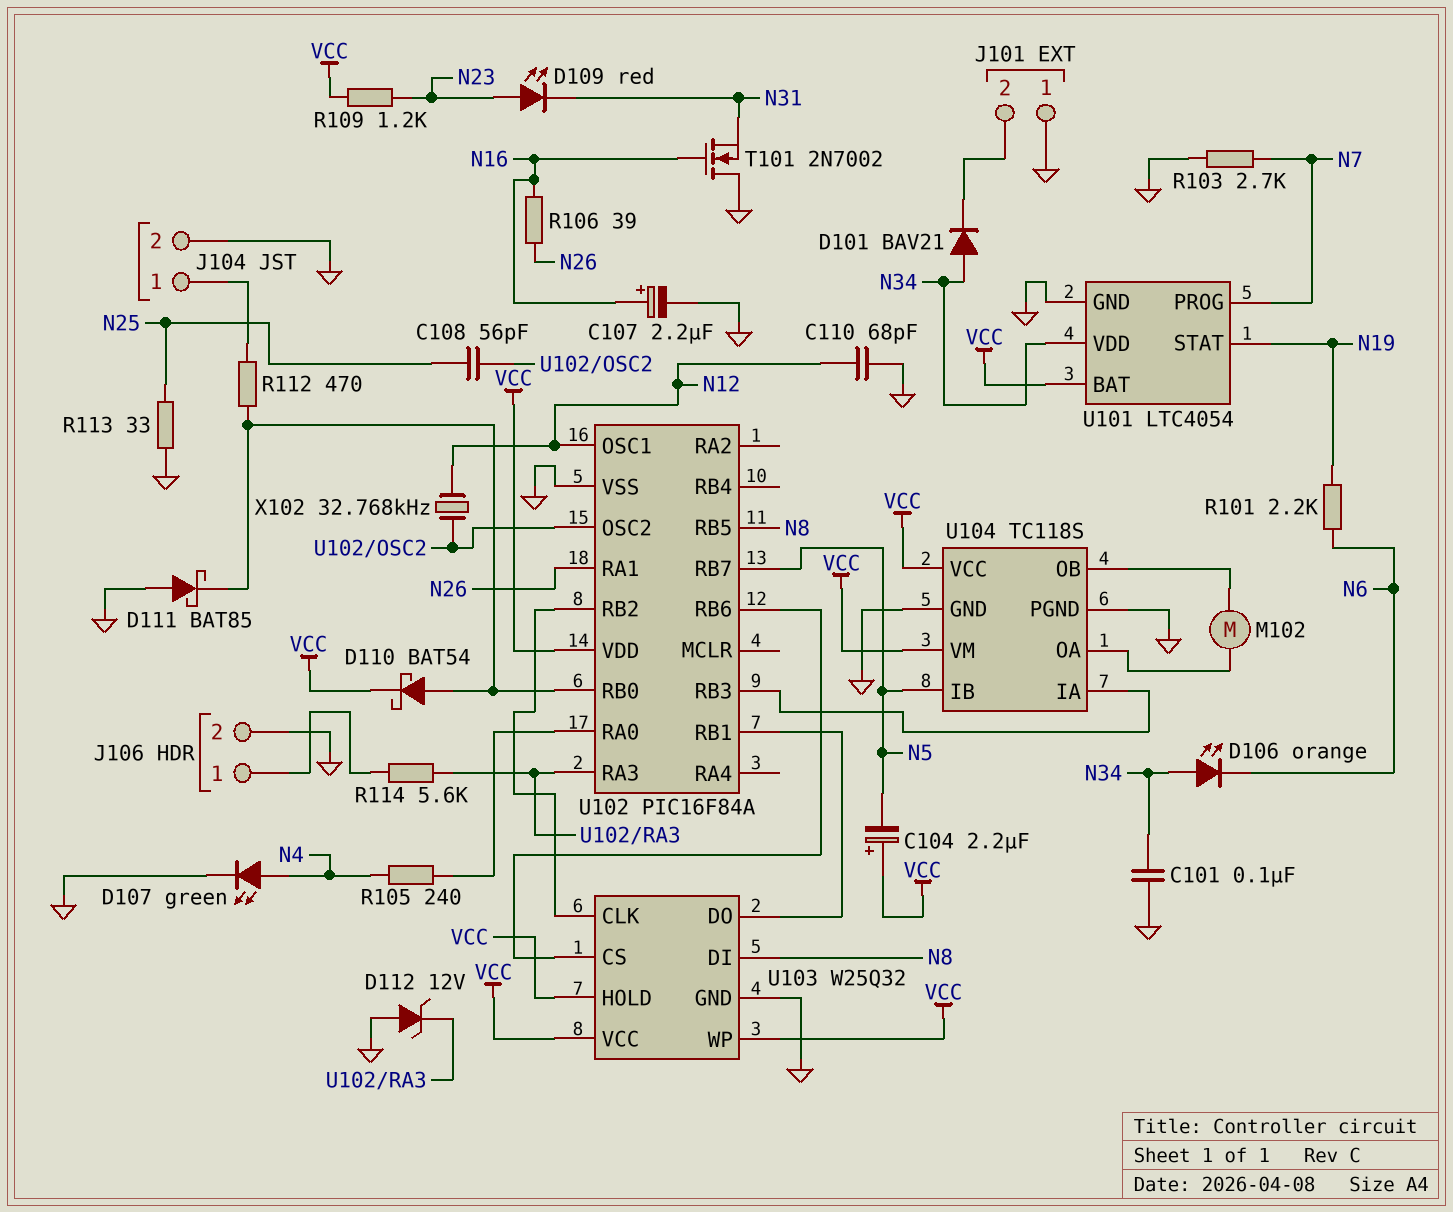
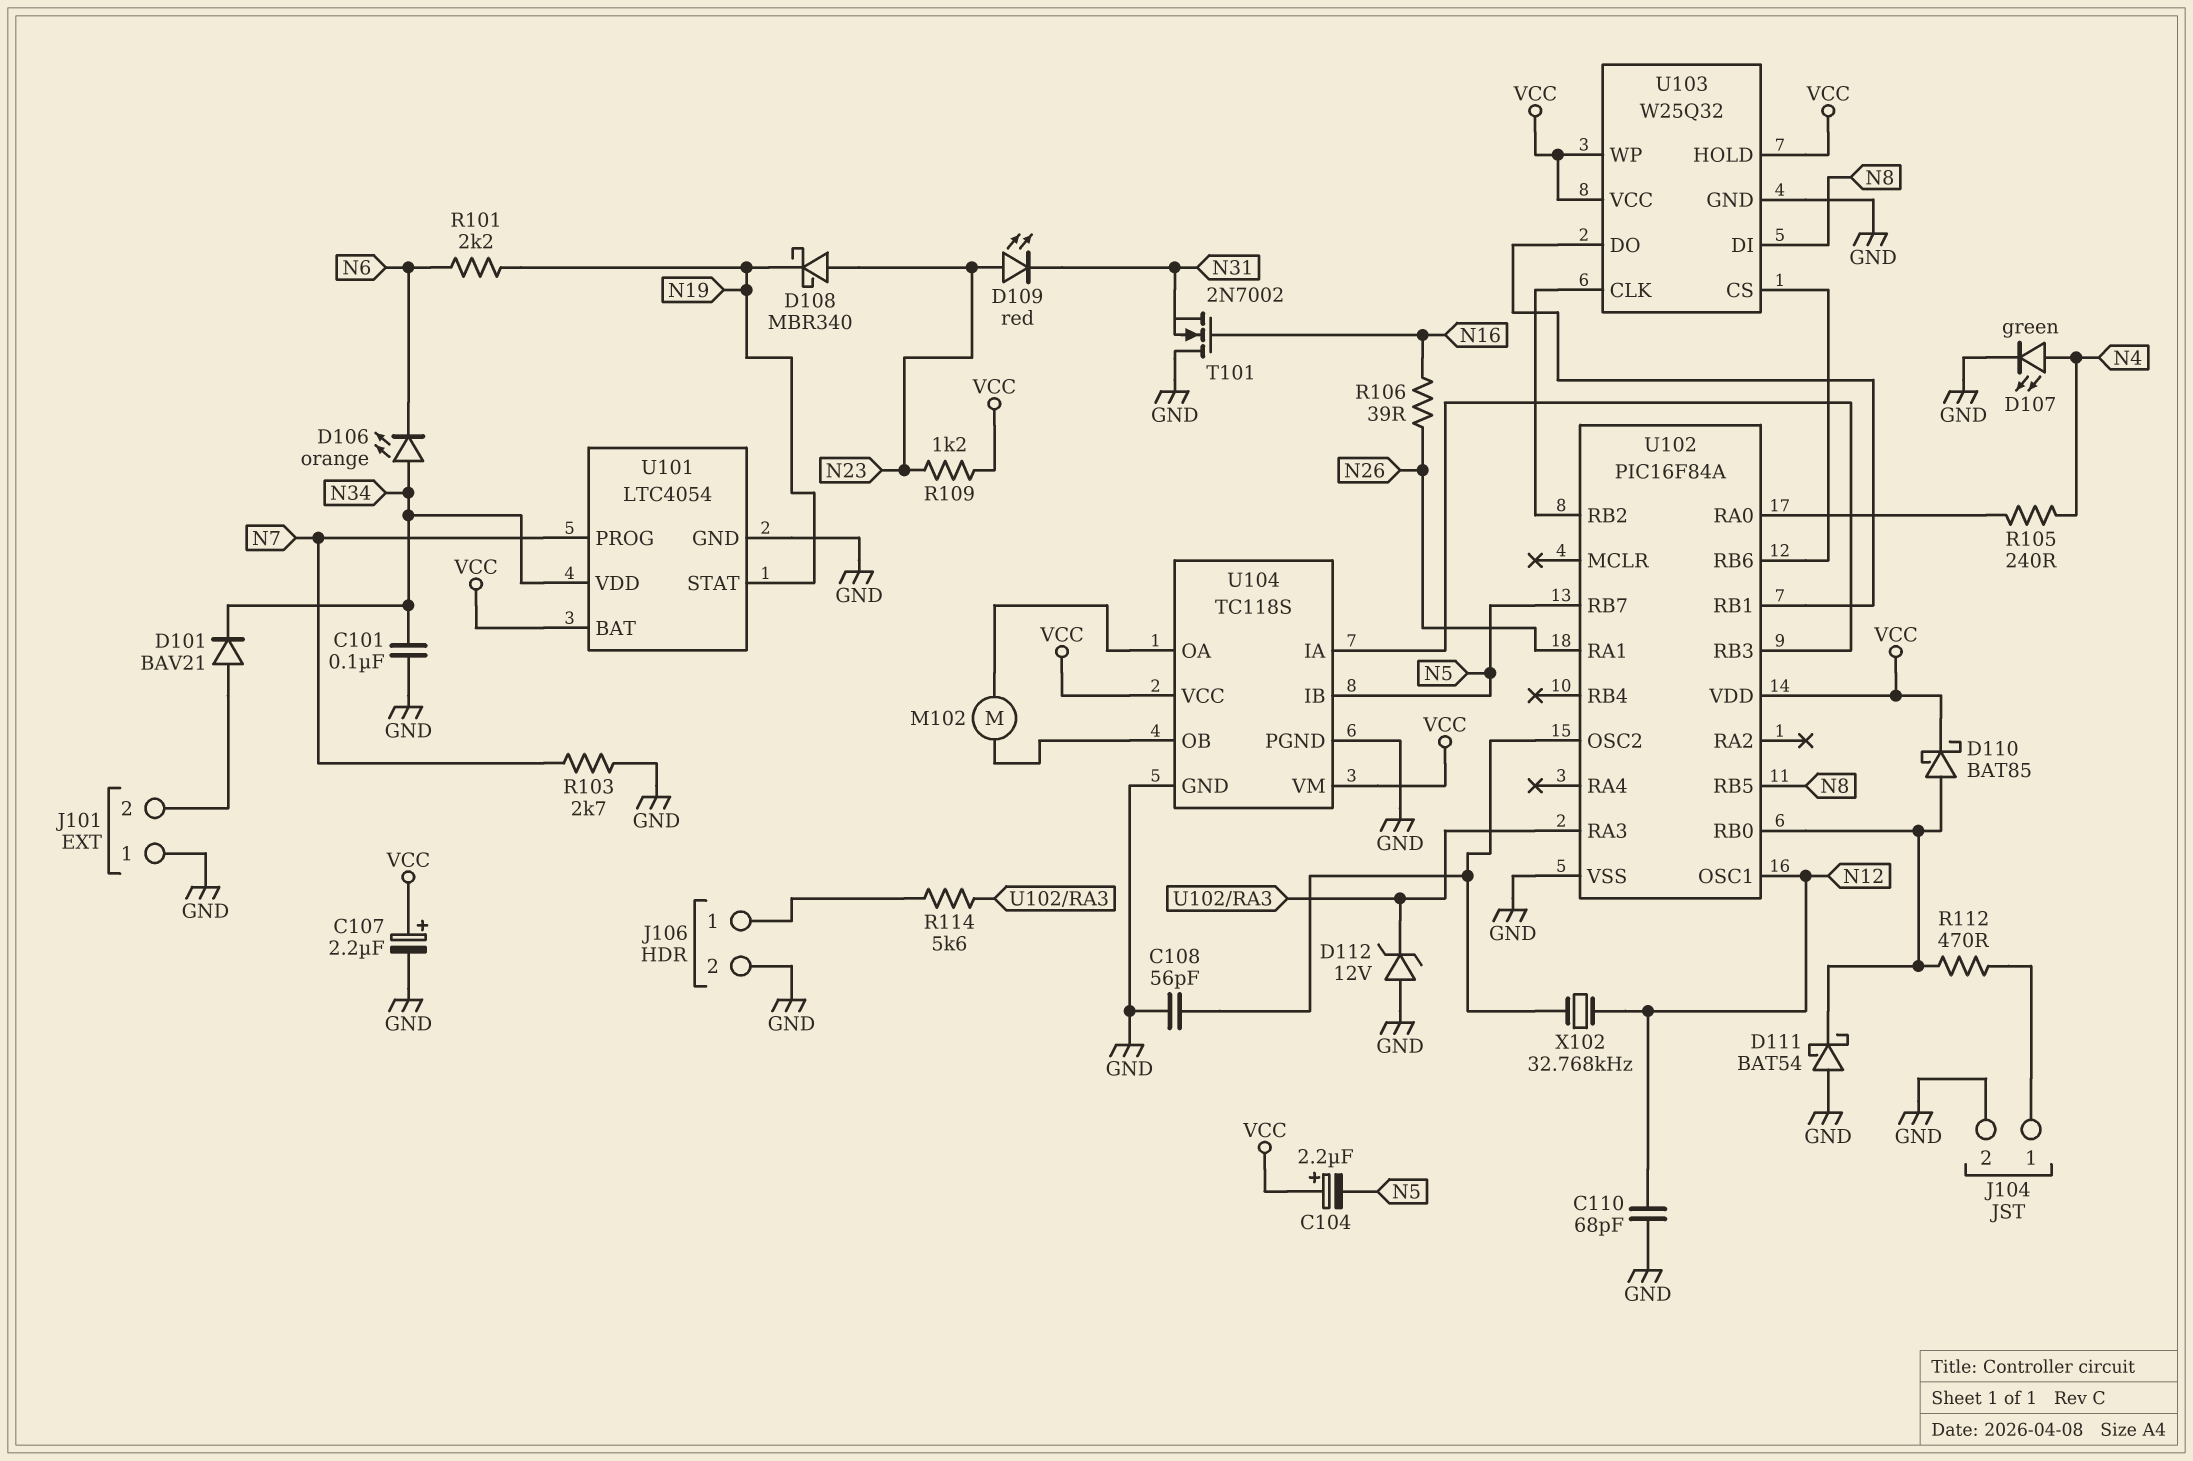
C107: 2.2uF (plus N16, minus GND) -> 2.2uF (plus VCC, minus GND)
C108: 56pF (N25, U102/OSC2) -> 56pF (GND, U102/OSC2)
D101: diode BAV21 (A N34, K J101/2) -> diode BAV21 (A J101/2, K N34)
D108: none -> schottky MBR340 (A N23, K N19)
D110: schottky BAT54 (A U102/RB0, K VCC) -> schottky BAT85 (A U102/RB0, K VCC)
D111: schottky BAT85 (A GND, K U102/RB0) -> schottky BAT54 (A GND, K U102/RB0)
R113: 33 (GND, N25) -> none

